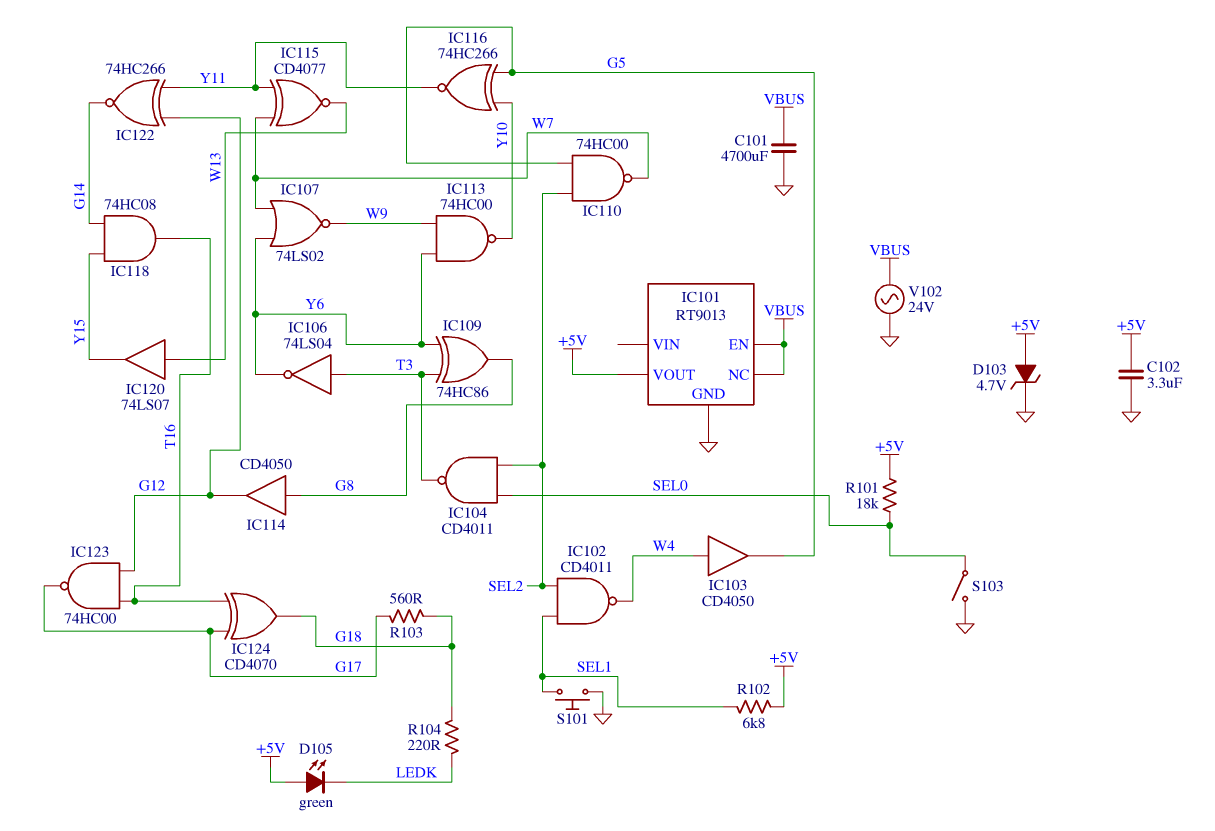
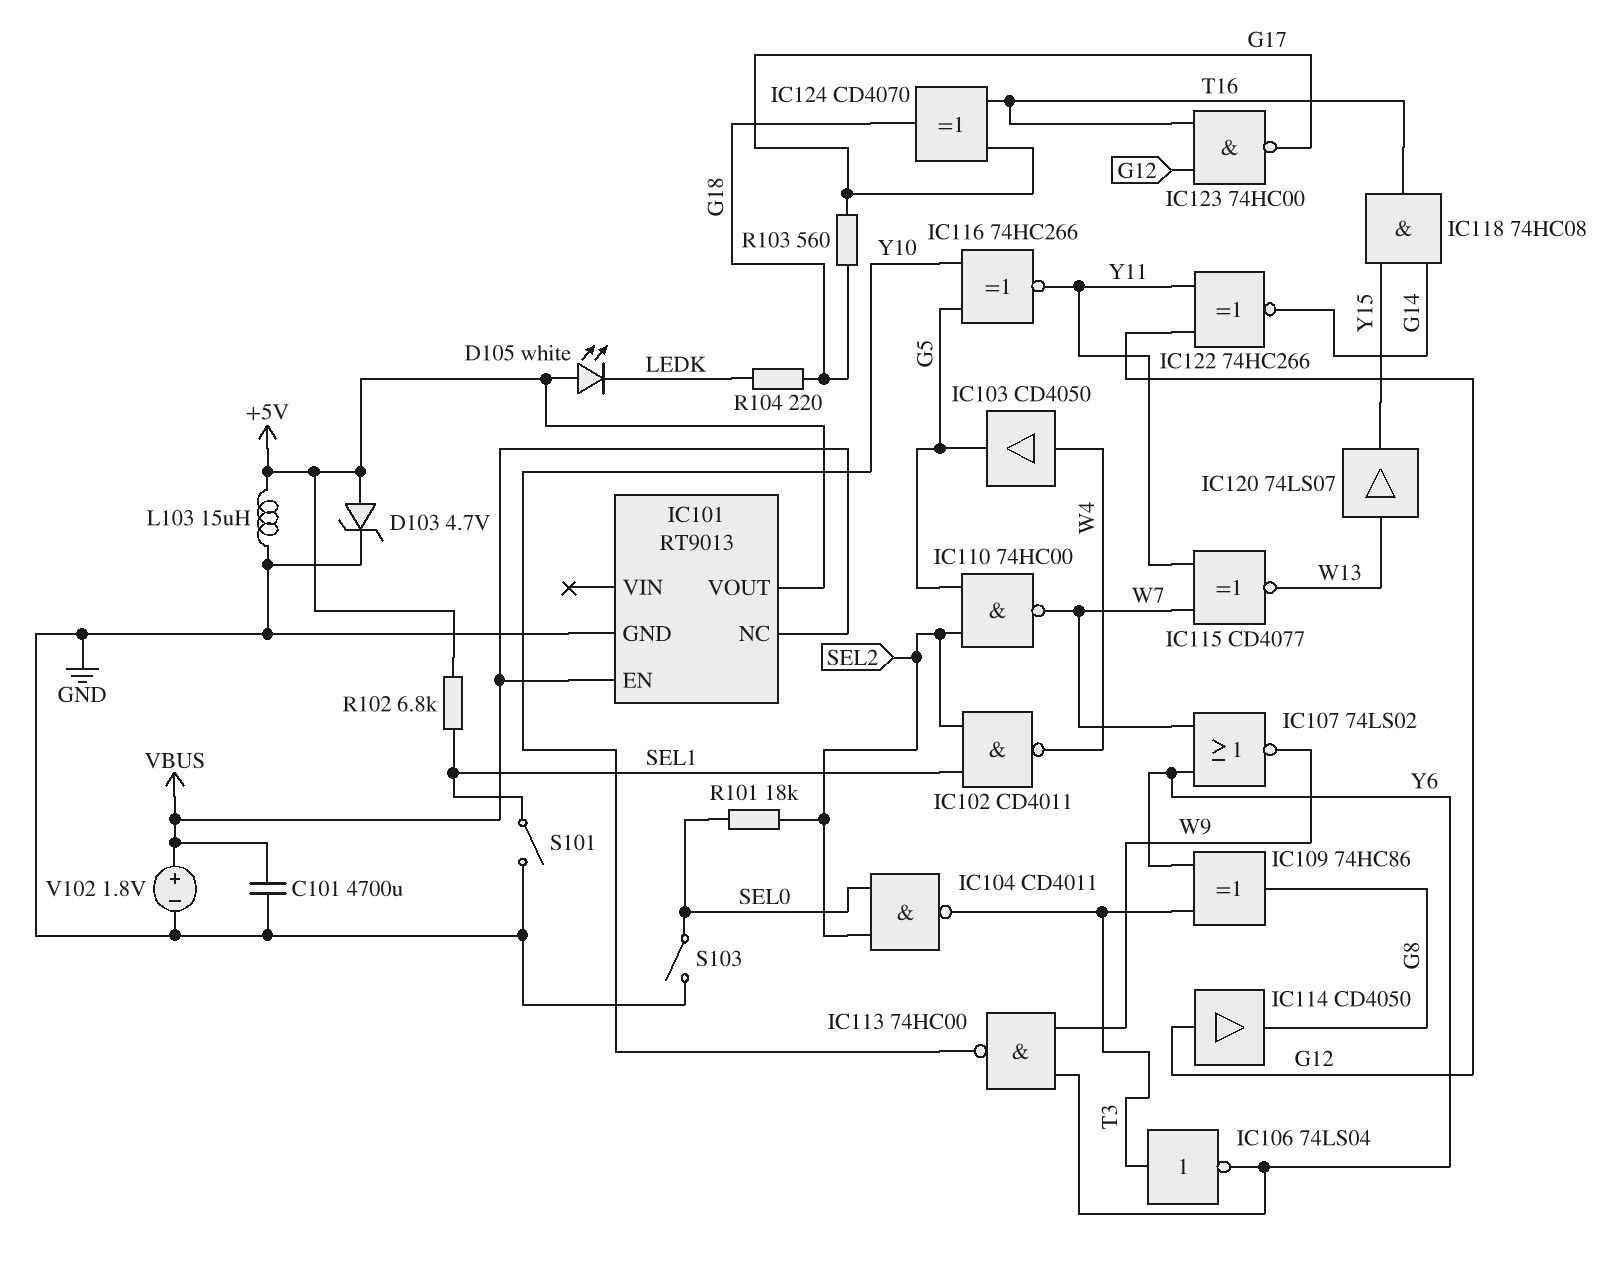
C102: 3.3uF (+5V, GND) -> none
D105: LED green (A +5V, K LEDK) -> LED white (A +5V, K LEDK)
IC114: buffer CD4050 (in G8, out G12) -> buffer CD4050 (in G12, out G8)
L103: none -> 15uH (+5V, GND)
R101: 18k (+5V, SEL0) -> 18k (SEL0, SEL2)
S101: button (GND, SEL1) -> switch (GND, SEL1)
V102: AC 24V (GND, VBUS) -> 1.8V (plus VBUS, minus GND)

